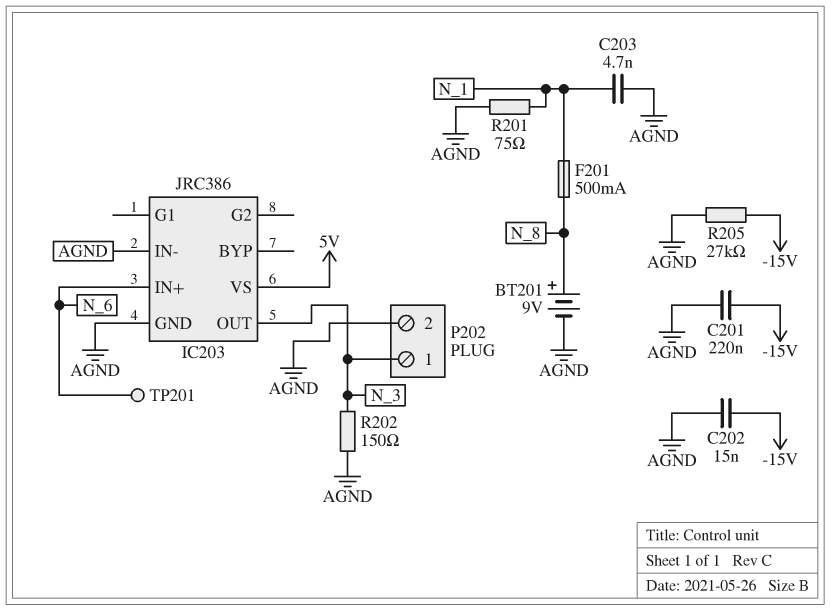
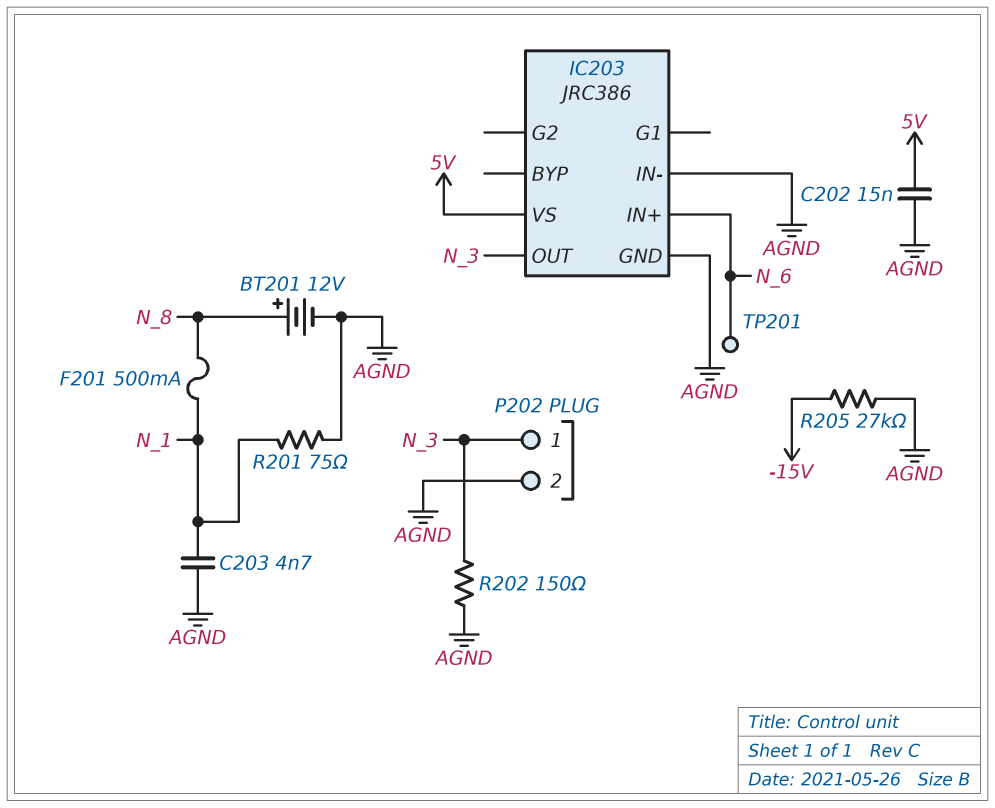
BT201: 9V (plus N_8, minus AGND) -> 12V (plus N_8, minus AGND)
C201: 220nF (-15V, AGND) -> none
C202: 15nF (-15V, AGND) -> 15nF (5V, AGND)

